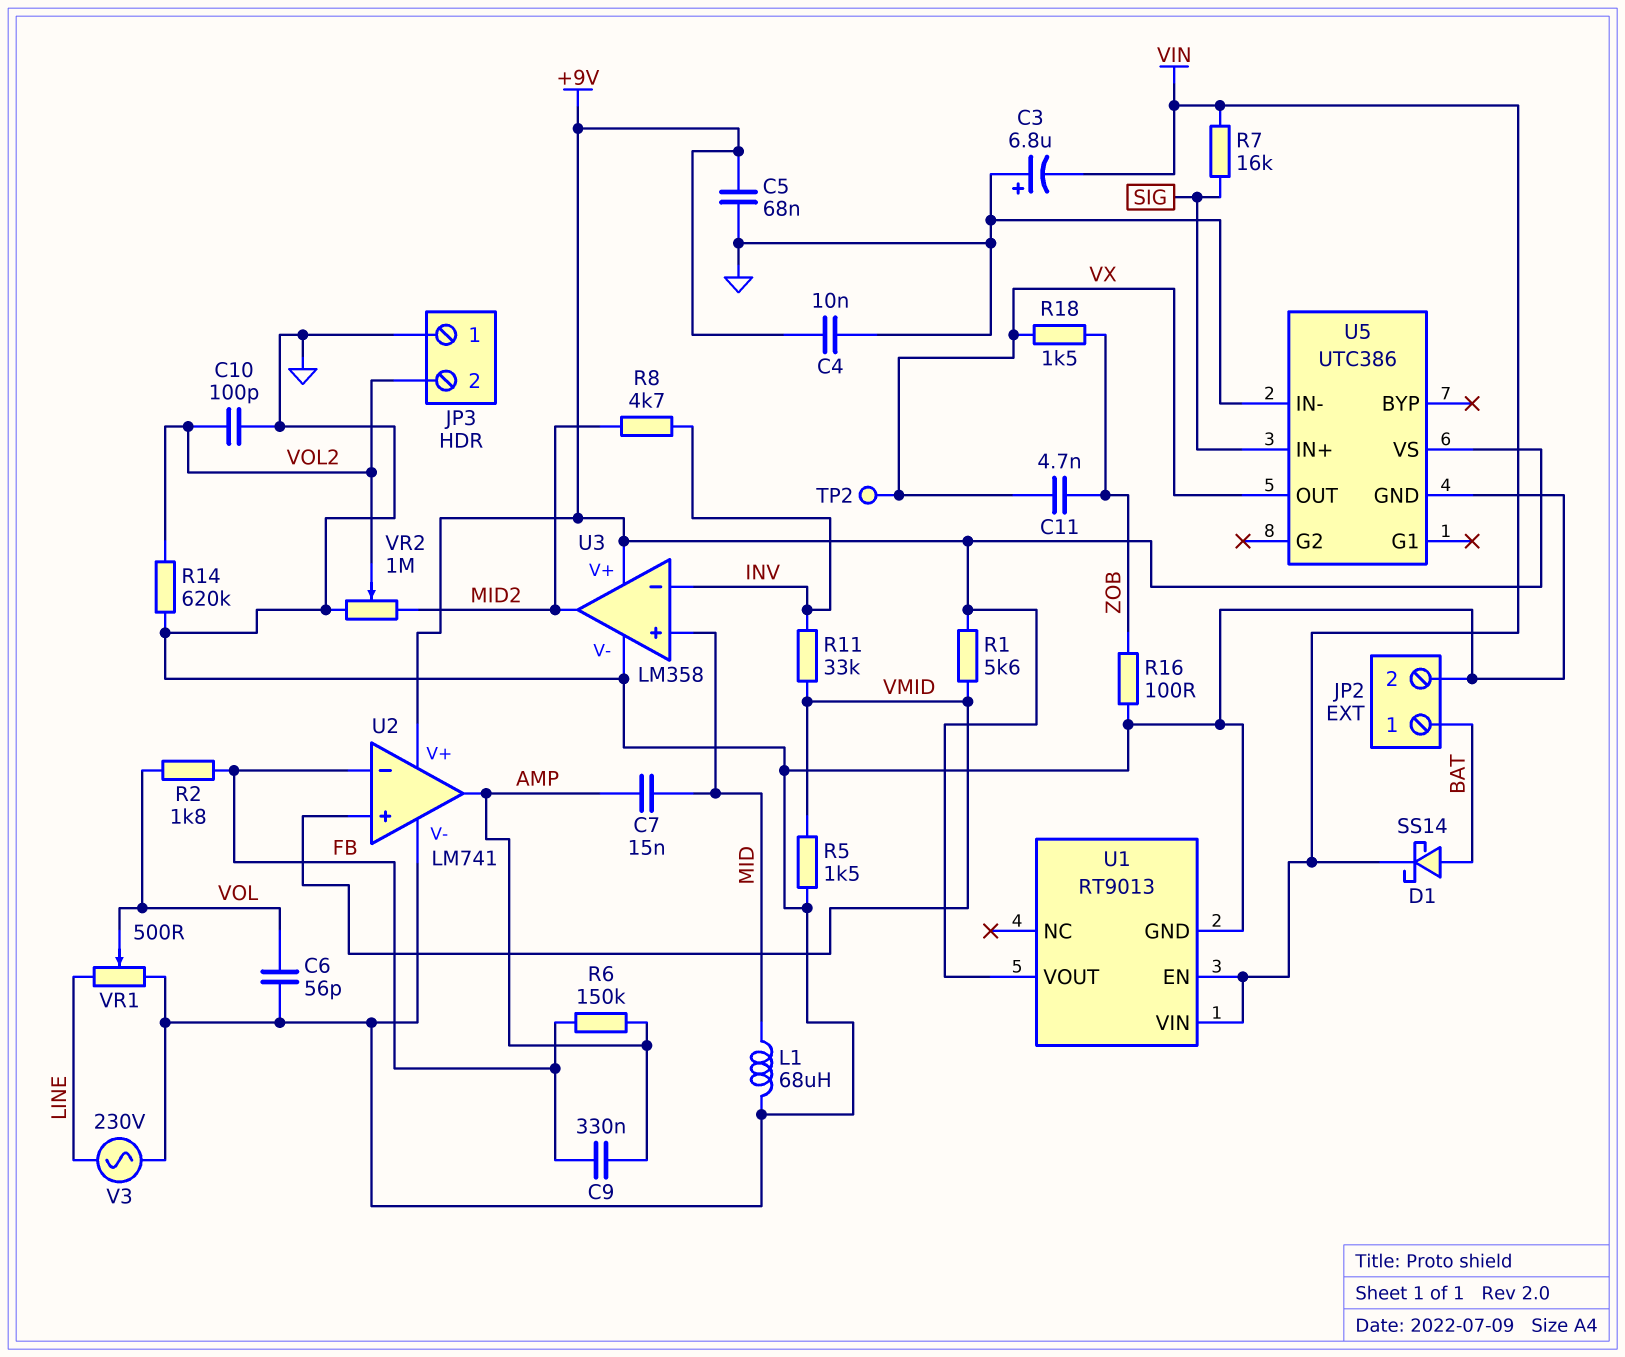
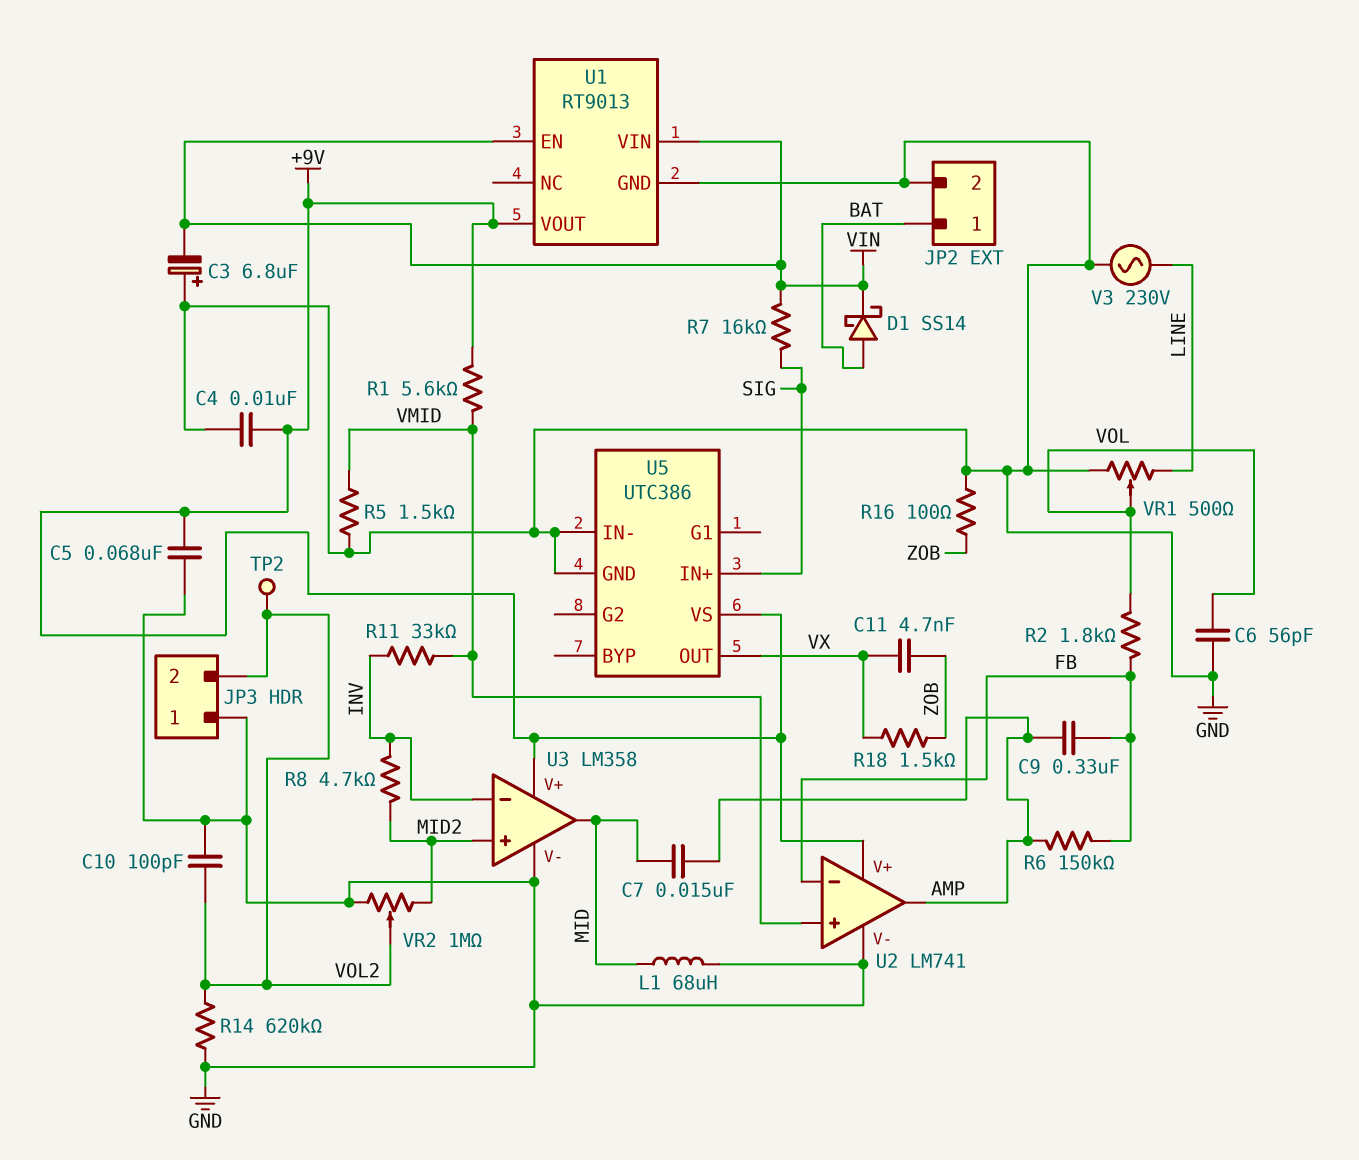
TP2: test point (VX) -> test point (VOL2)
U3 pin in+: MID -> MID2
U3 pin out: MID2 -> MID

